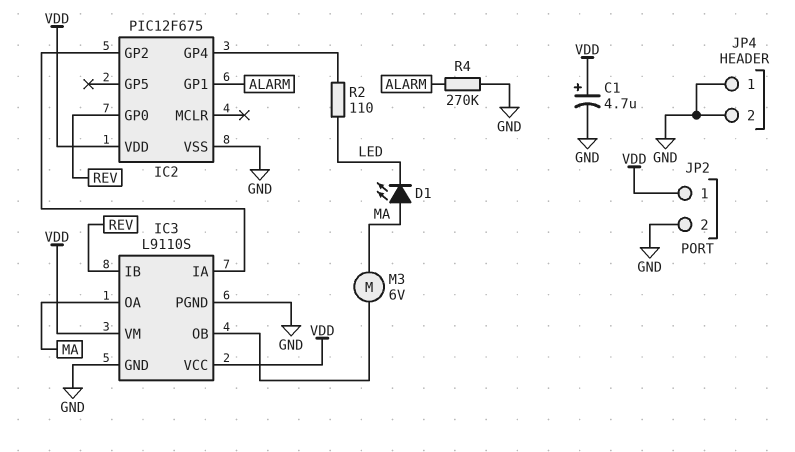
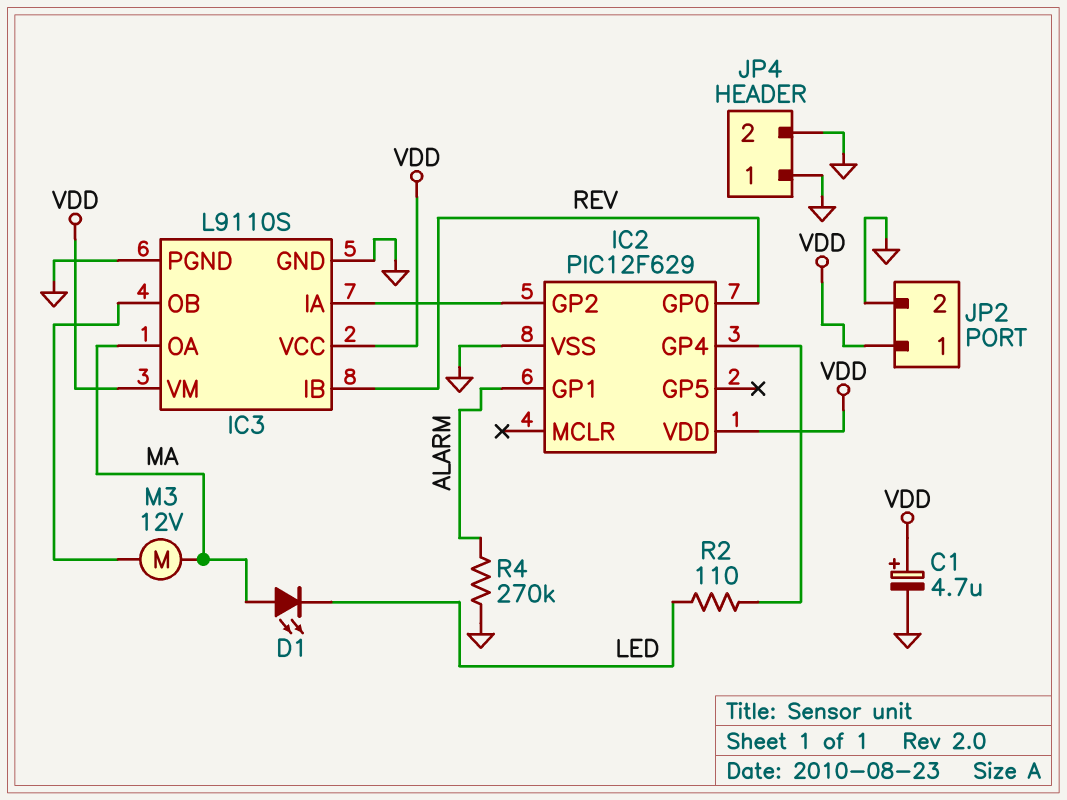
IC2: PIC12F675 -> PIC12F629
M3: motor 6V (IC3/OB, MA) -> motor 12V (IC3/OB, MA)

